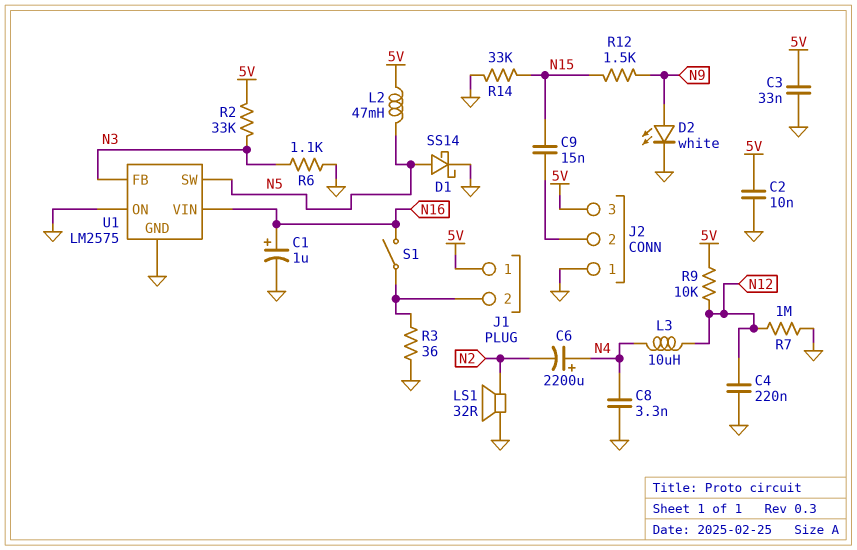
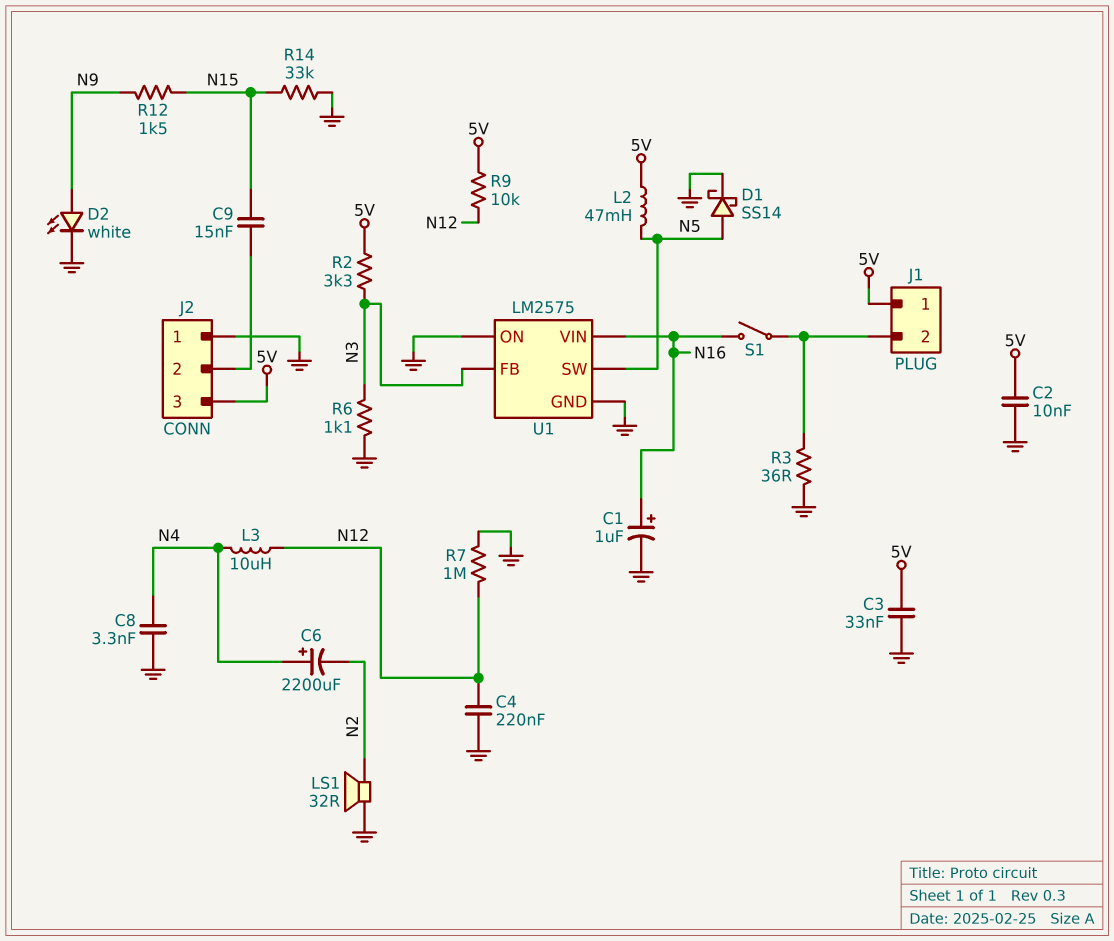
R2: 33k (5V, N3) -> 3.3k (5V, N3)

